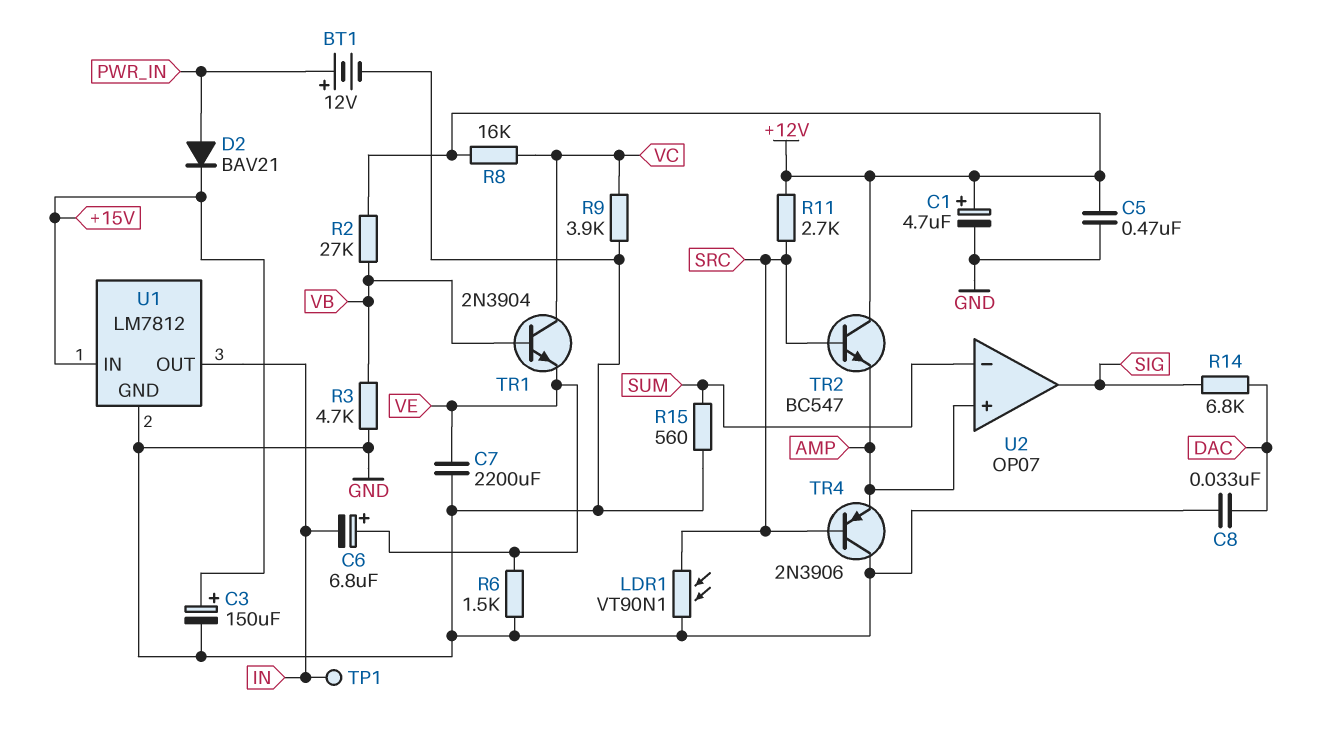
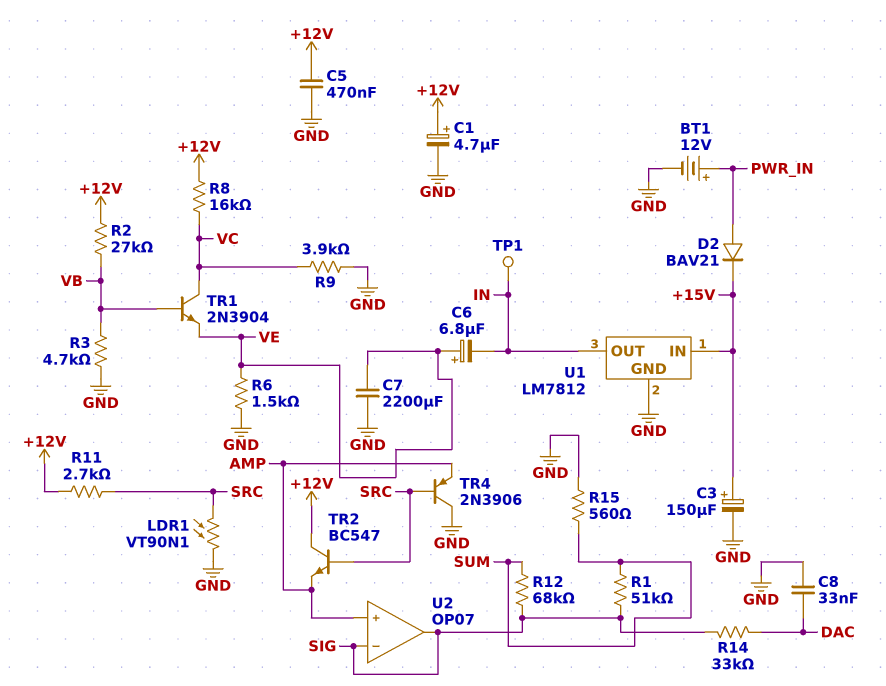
R1: none -> 51k (SIG, SUM)
R12: none -> 68k (SIG, SUM)
R14: 6.8k (DAC, SIG) -> 33k (DAC, SIG)
U2 pin in-: SUM -> SIG

